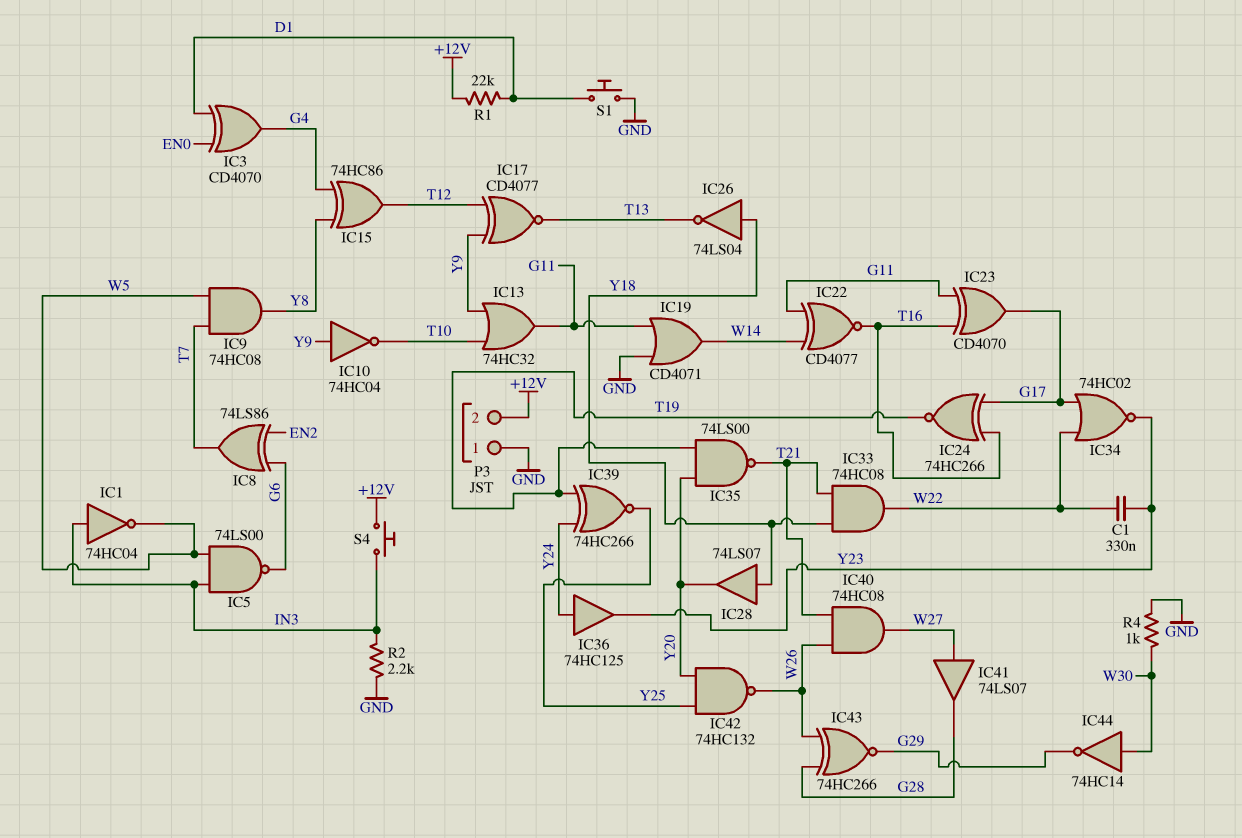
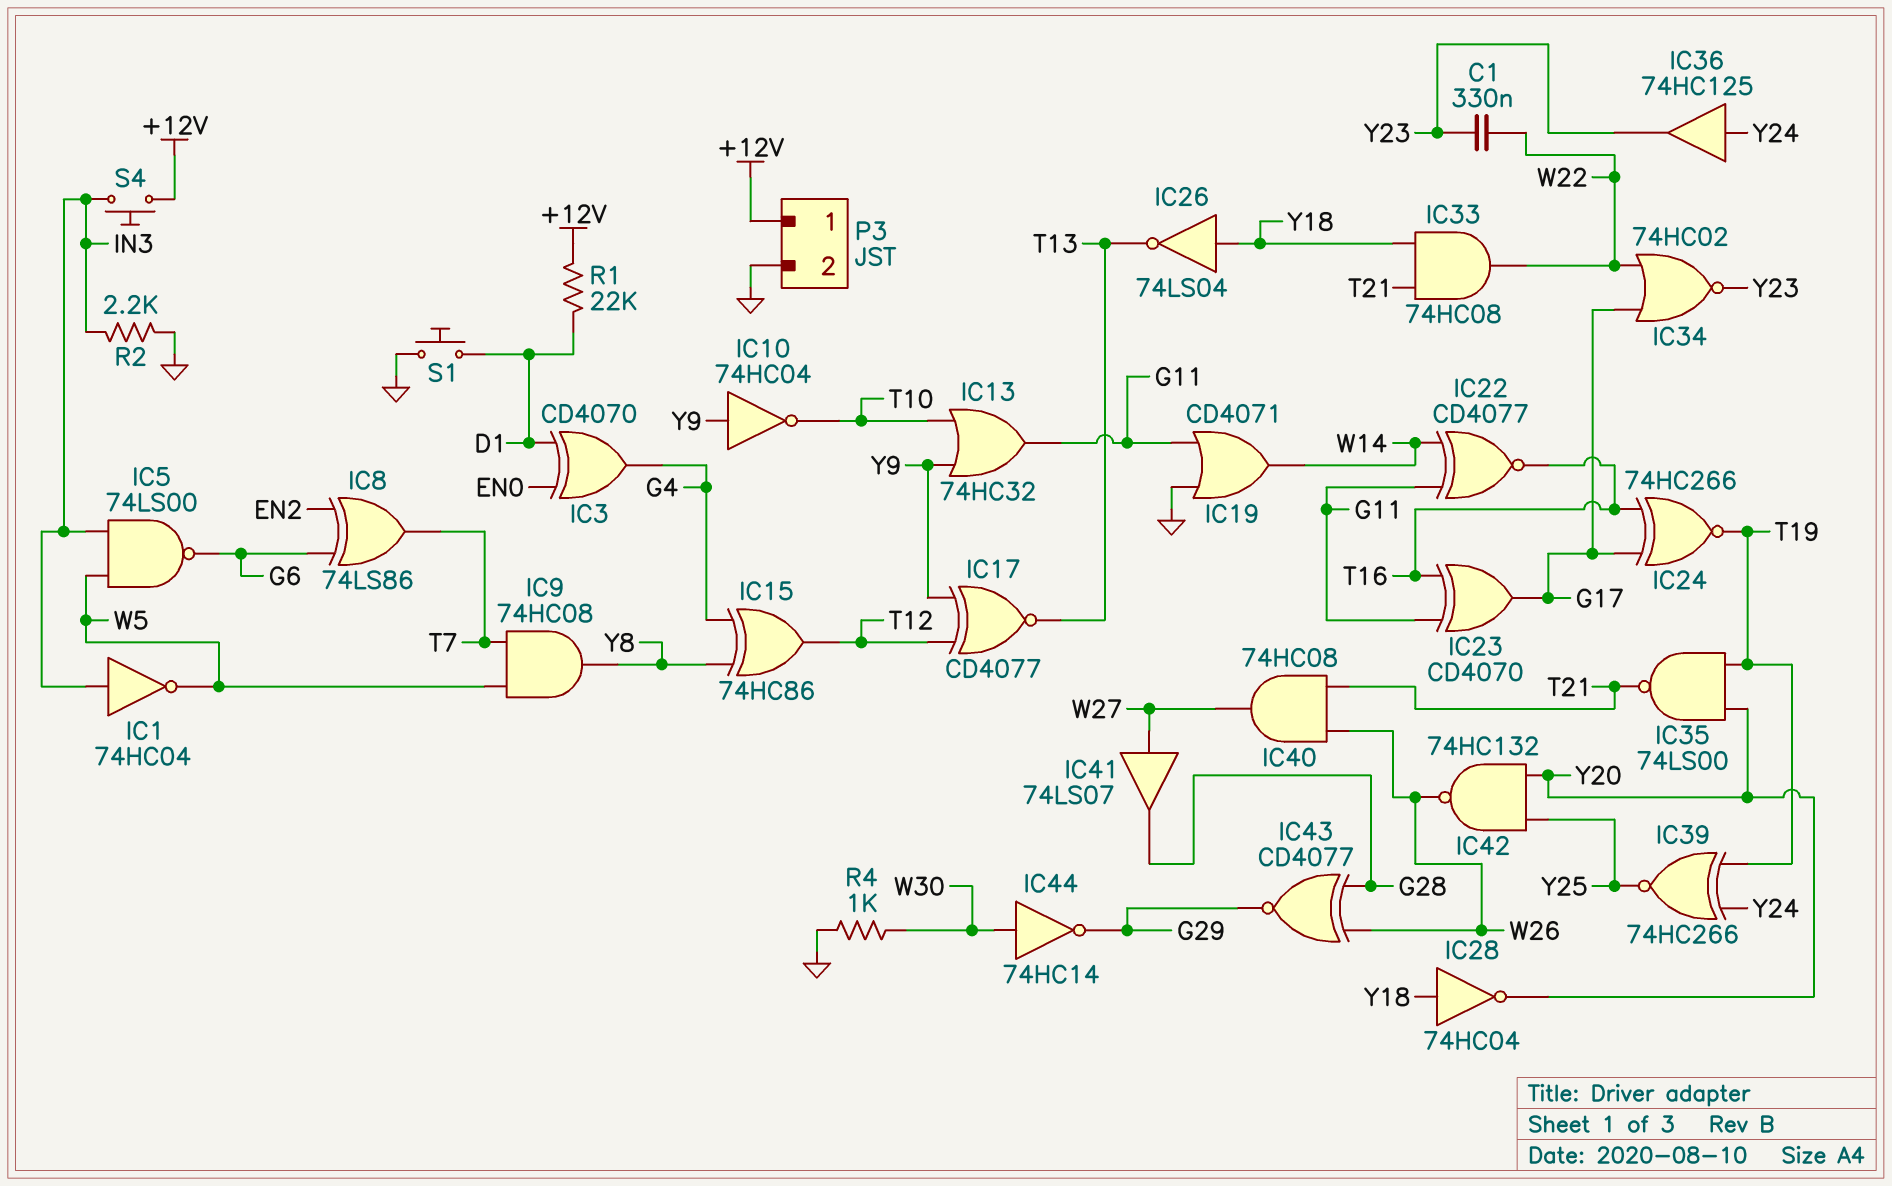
IC28: buffer 74LS07 (in Y18, out Y20) -> NOT 74HC04 (in Y18, out Y20)
IC43: XNOR 74HC266 (in G28, in W26, out G29) -> XNOR CD4077 (in G28, in W26, out G29)
P3 pin 1: GND -> +12V
P3 pin 2: +12V -> GND

